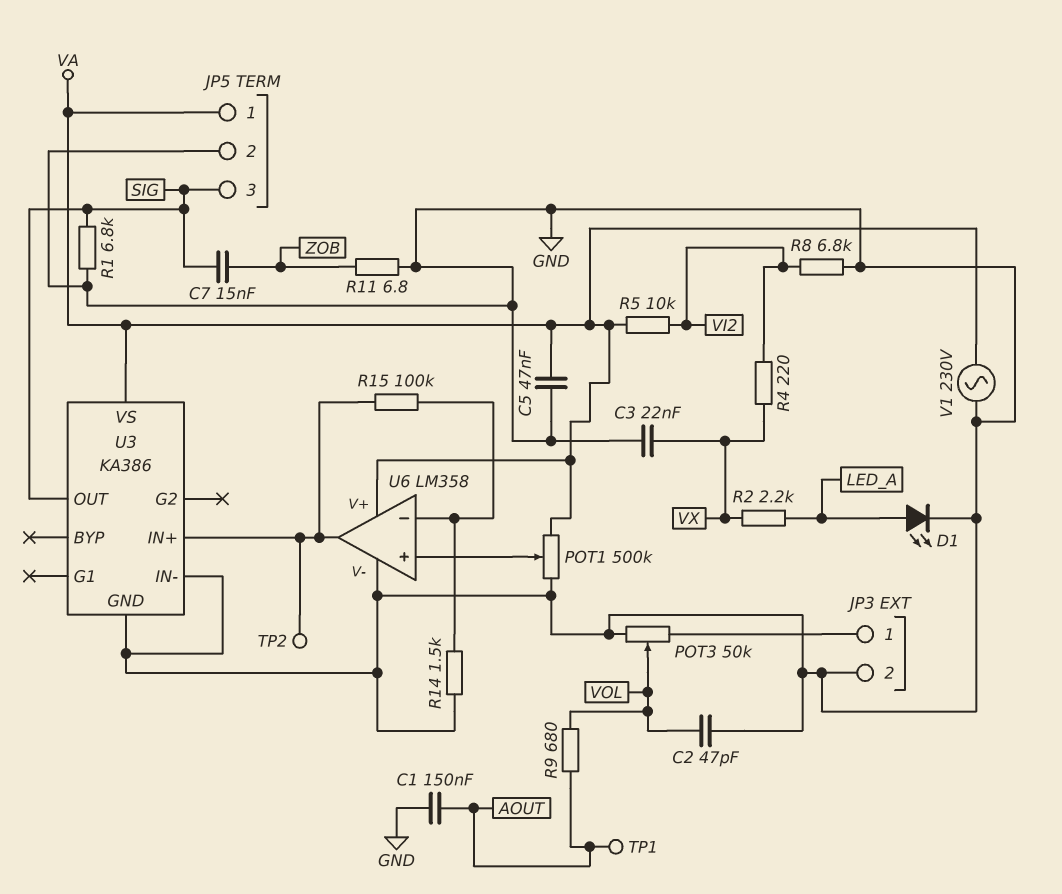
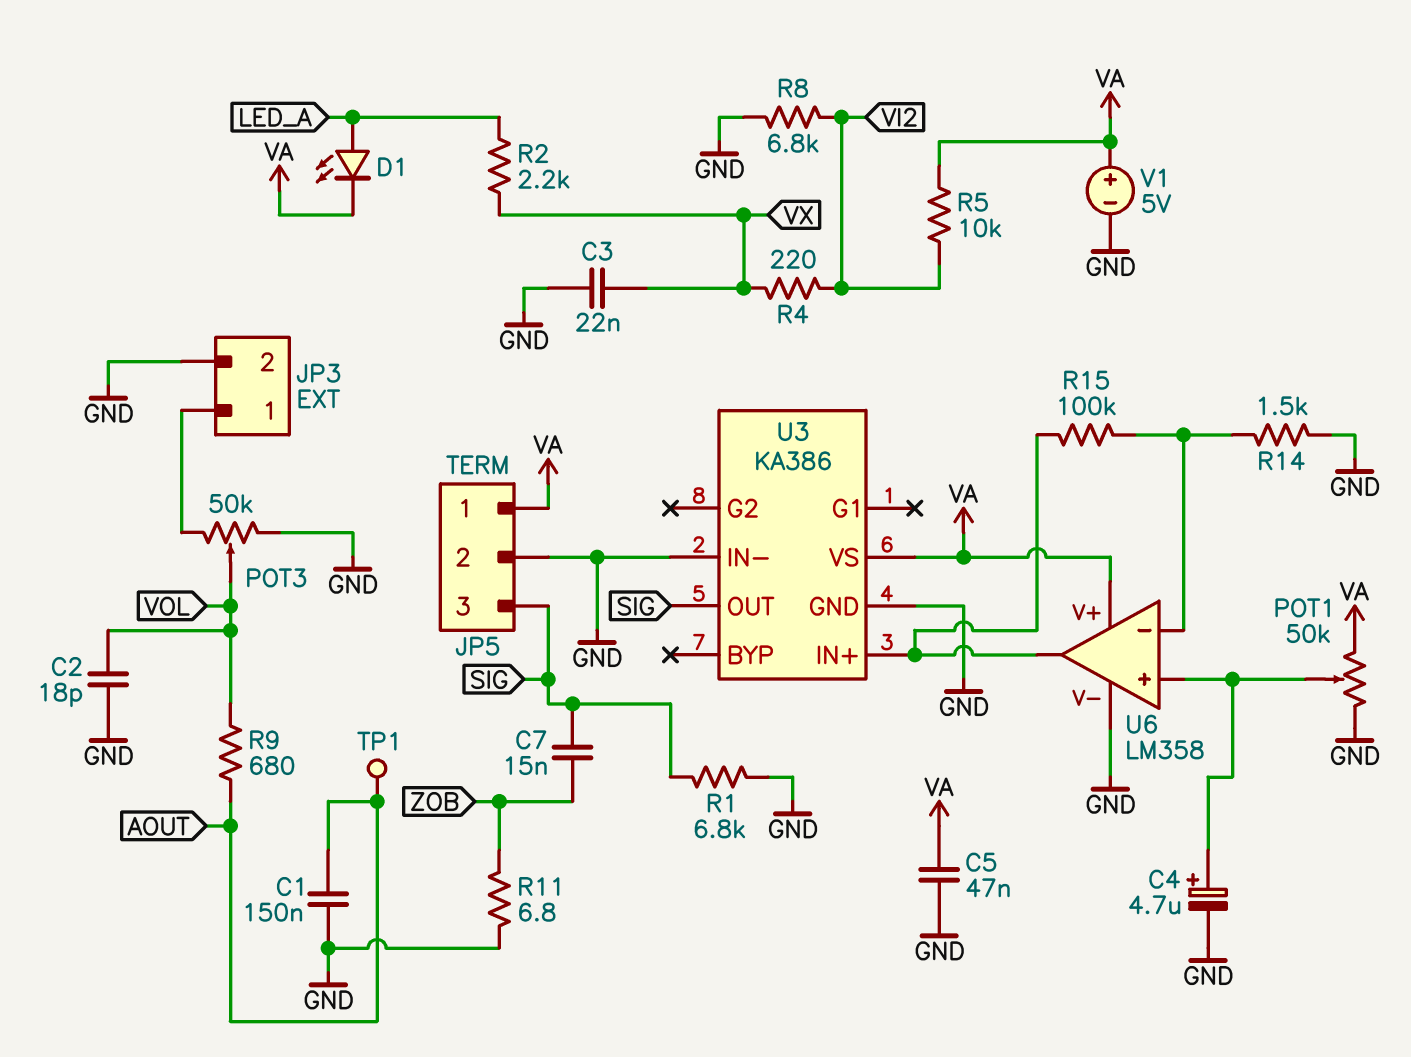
C2: 47pF (GND, VOL) -> 18pF (GND, VOL)
C4: none -> 4.7uF (plus U6/in+, minus GND)
D1: LED (A LED_A, K GND) -> LED (A LED_A, K VA)
POT1: 500k (GND, VA, wiper U6/in+) -> 50k (GND, VA, wiper U6/in+)
TP2: test point (U3/IN+) -> none
V1: AC 230V (GND, VA) -> 5V (plus VA, minus GND)

